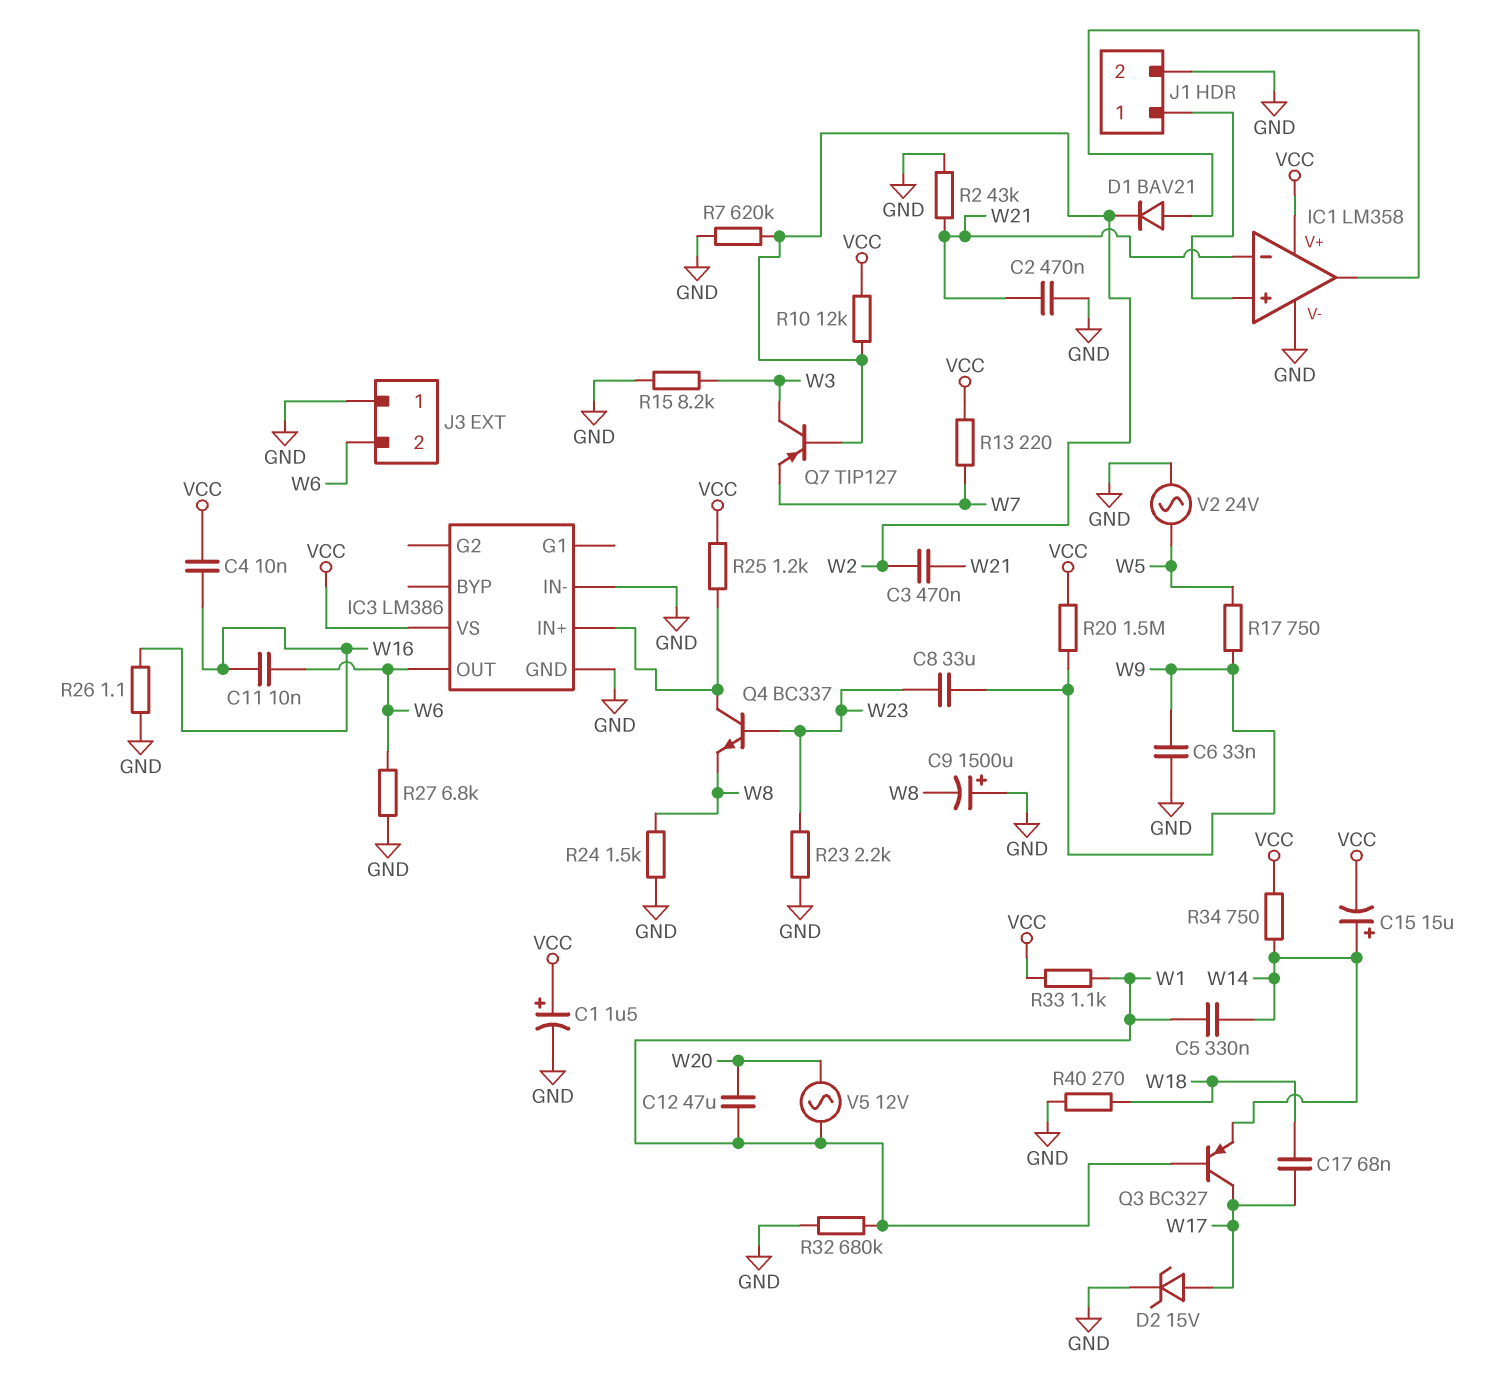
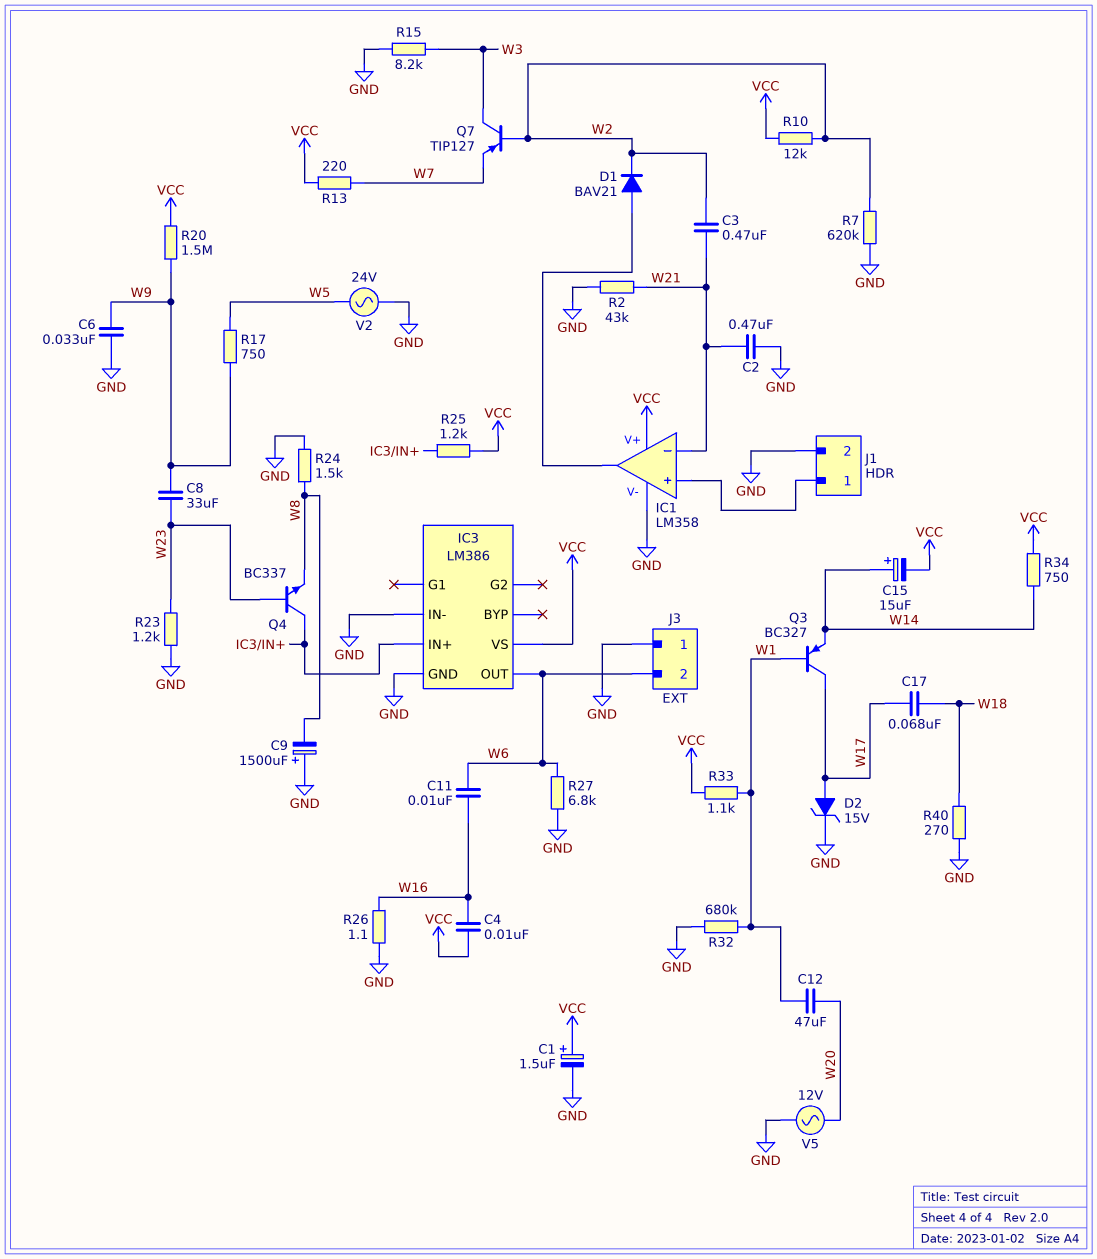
C5: 330nF (W1, W14) -> none
R23: 2.2k (GND, W23) -> 1.2k (GND, W23)
V5: AC 12V (W1, W20) -> AC 12V (GND, W20)

